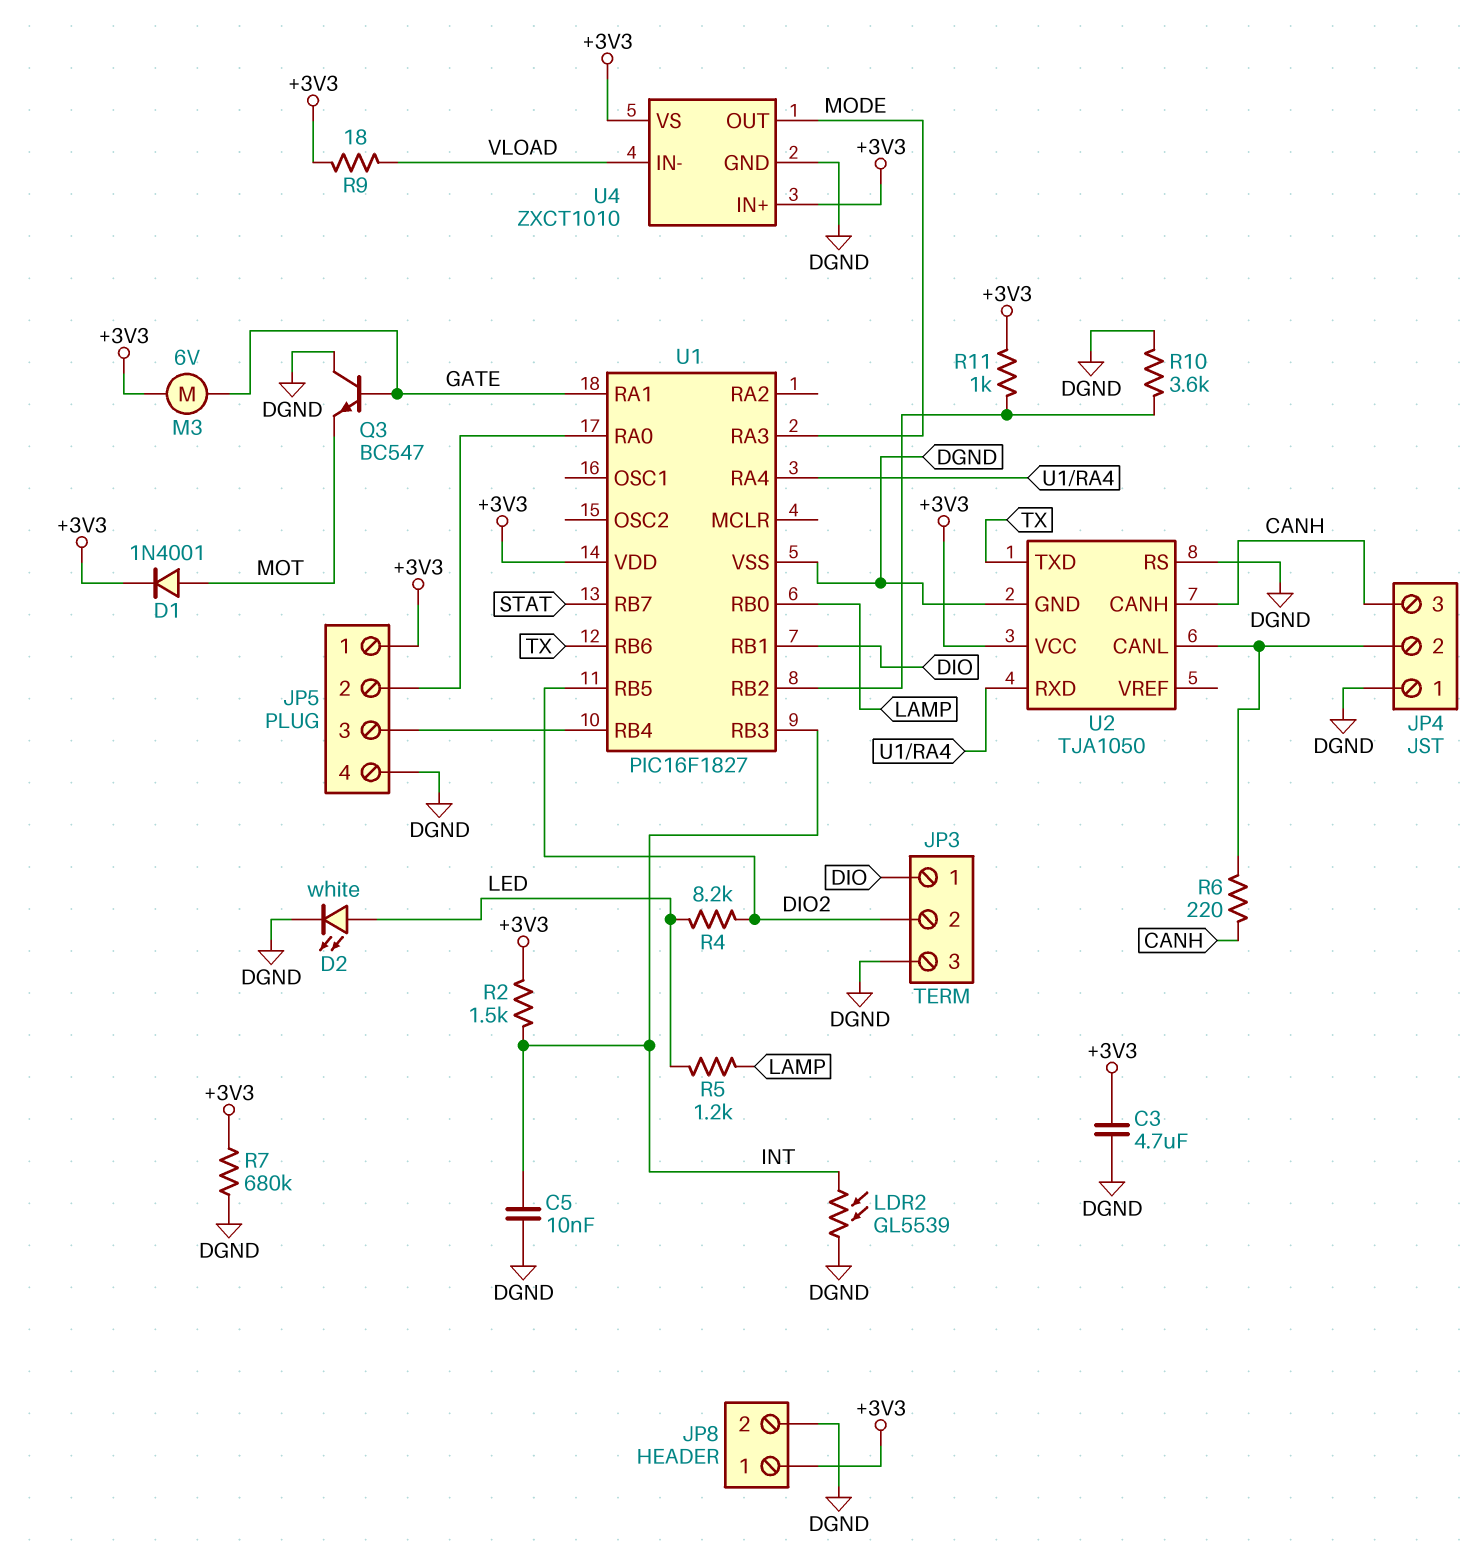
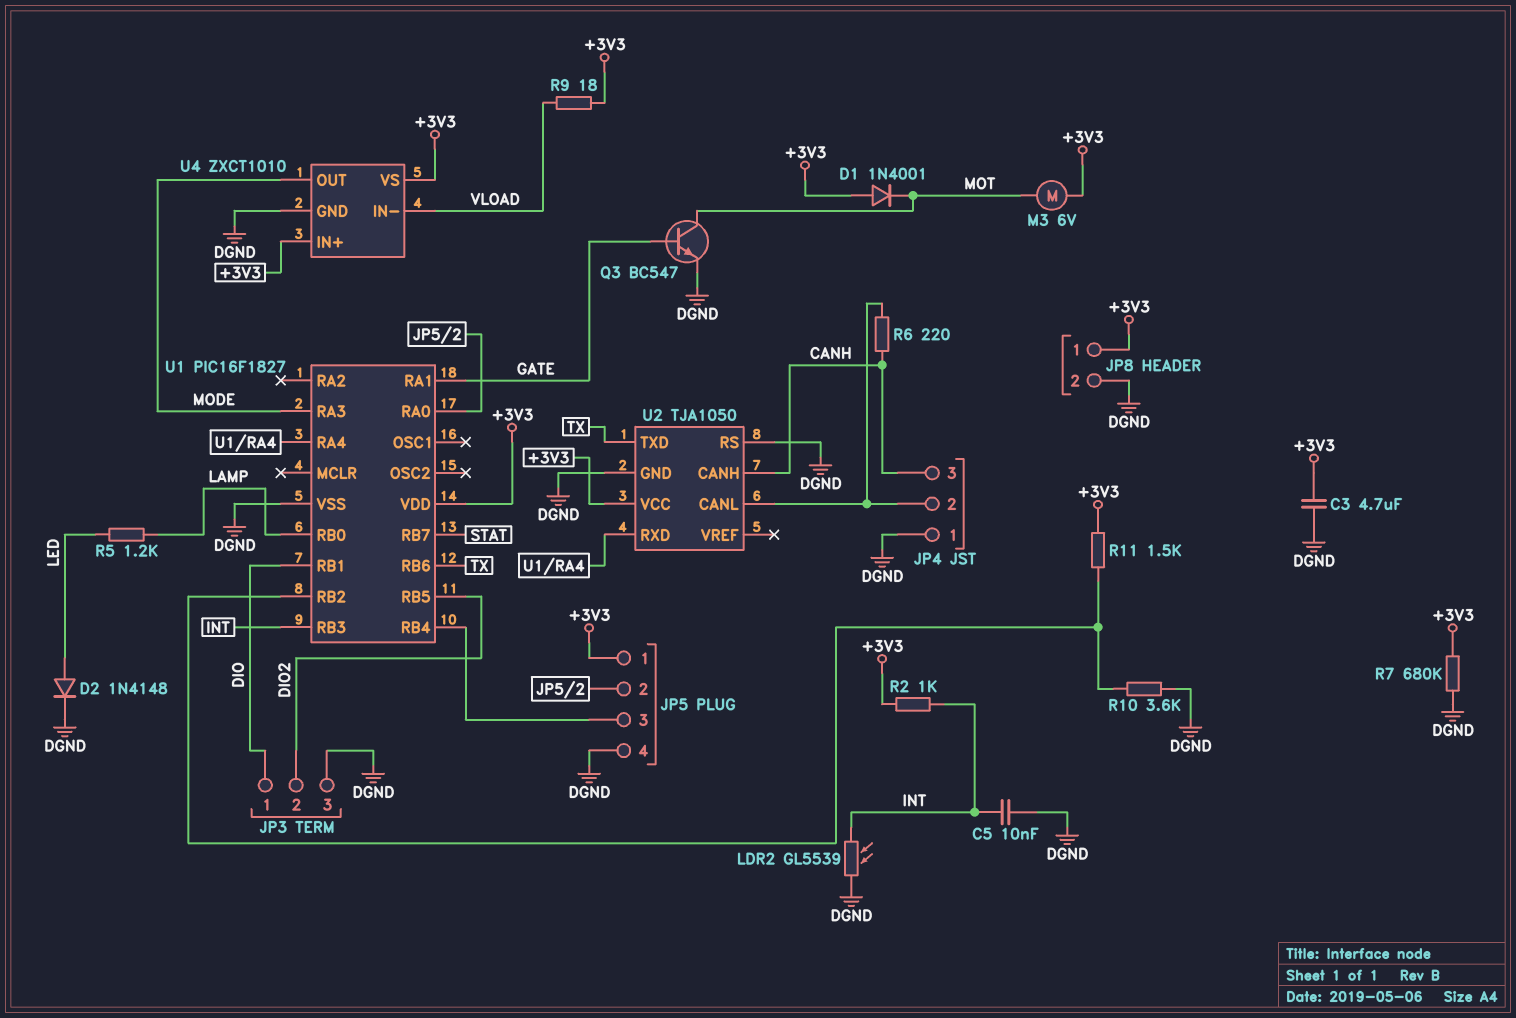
D1: diode 1N4001 (A MOT, K +3V3) -> diode 1N4001 (A +3V3, K MOT)
D2: LED white (A LED, K DGND) -> diode 1N4148 (A LED, K DGND)
M3: motor 6V (+3V3, GATE) -> motor 6V (+3V3, MOT)
Q3: NPN BC547 (B GATE, C DGND, E MOT) -> NPN BC547 (B GATE, C MOT, E DGND)
R2: 1.5k (+3V3, INT) -> 1k (+3V3, INT)
R4: 8.2k (DIO2, LED) -> none
R11: 1k (+3V3, U1/RB2) -> 1.5k (+3V3, U1/RB2)

